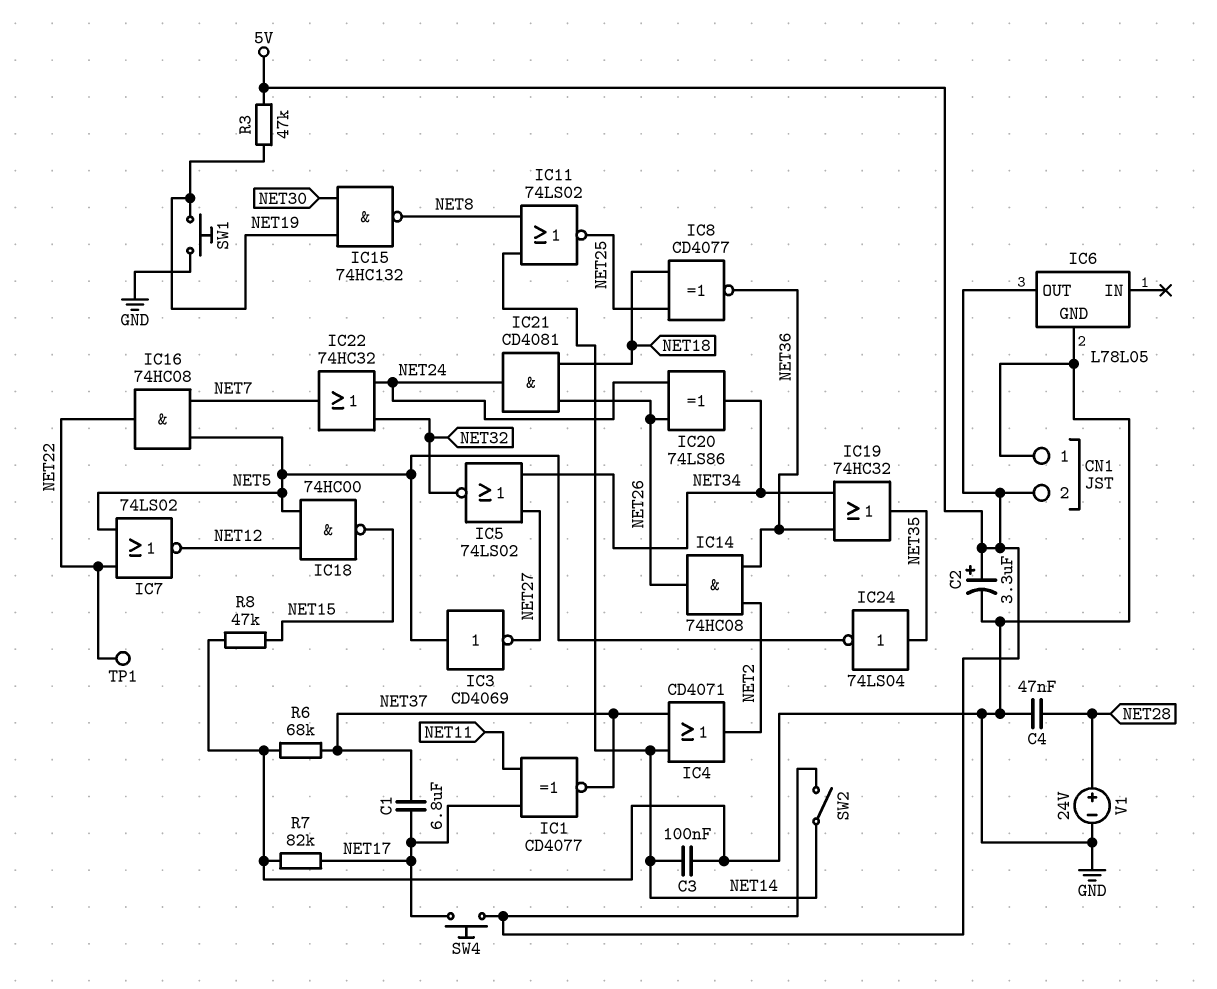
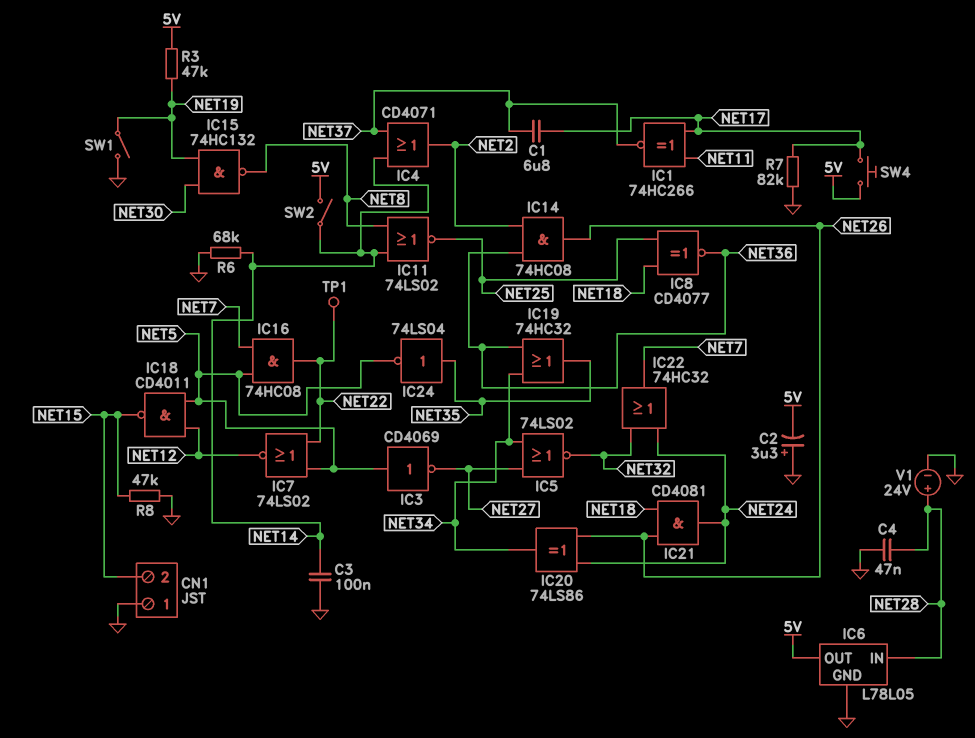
C2: 3.3uF (plus 5V, minus GND) -> 3.3uF (plus GND, minus 5V)
CN1 pin 2: 5V -> NET15
IC1: XNOR CD4077 (in NET11, in NET17, out NET37) -> XNOR 74HC266 (in NET11, in NET17, out NET37)
IC6 pin IN: none -> NET28
IC18: NAND 74HC00 (in NET5, in NET12, out NET15) -> NAND CD4011 (in NET5, in NET12, out NET15)
R6: 68k (GND, NET37) -> 68k (GND, NET14)
SW1: button (GND, NET19) -> switch (GND, NET19)

